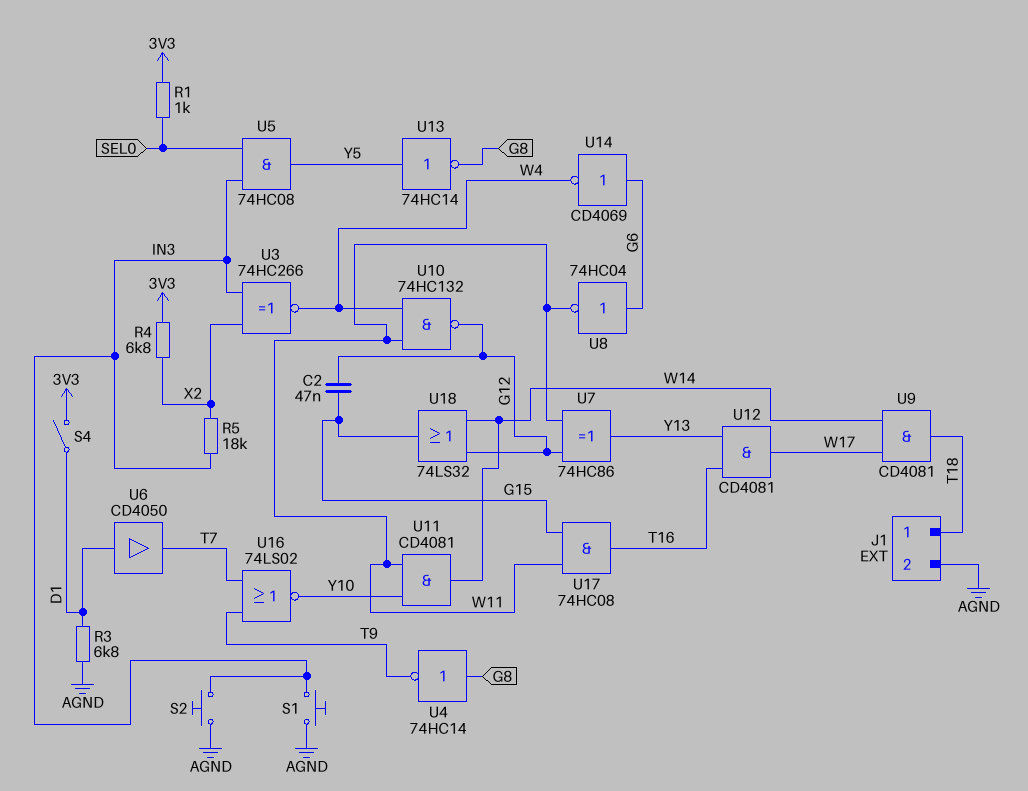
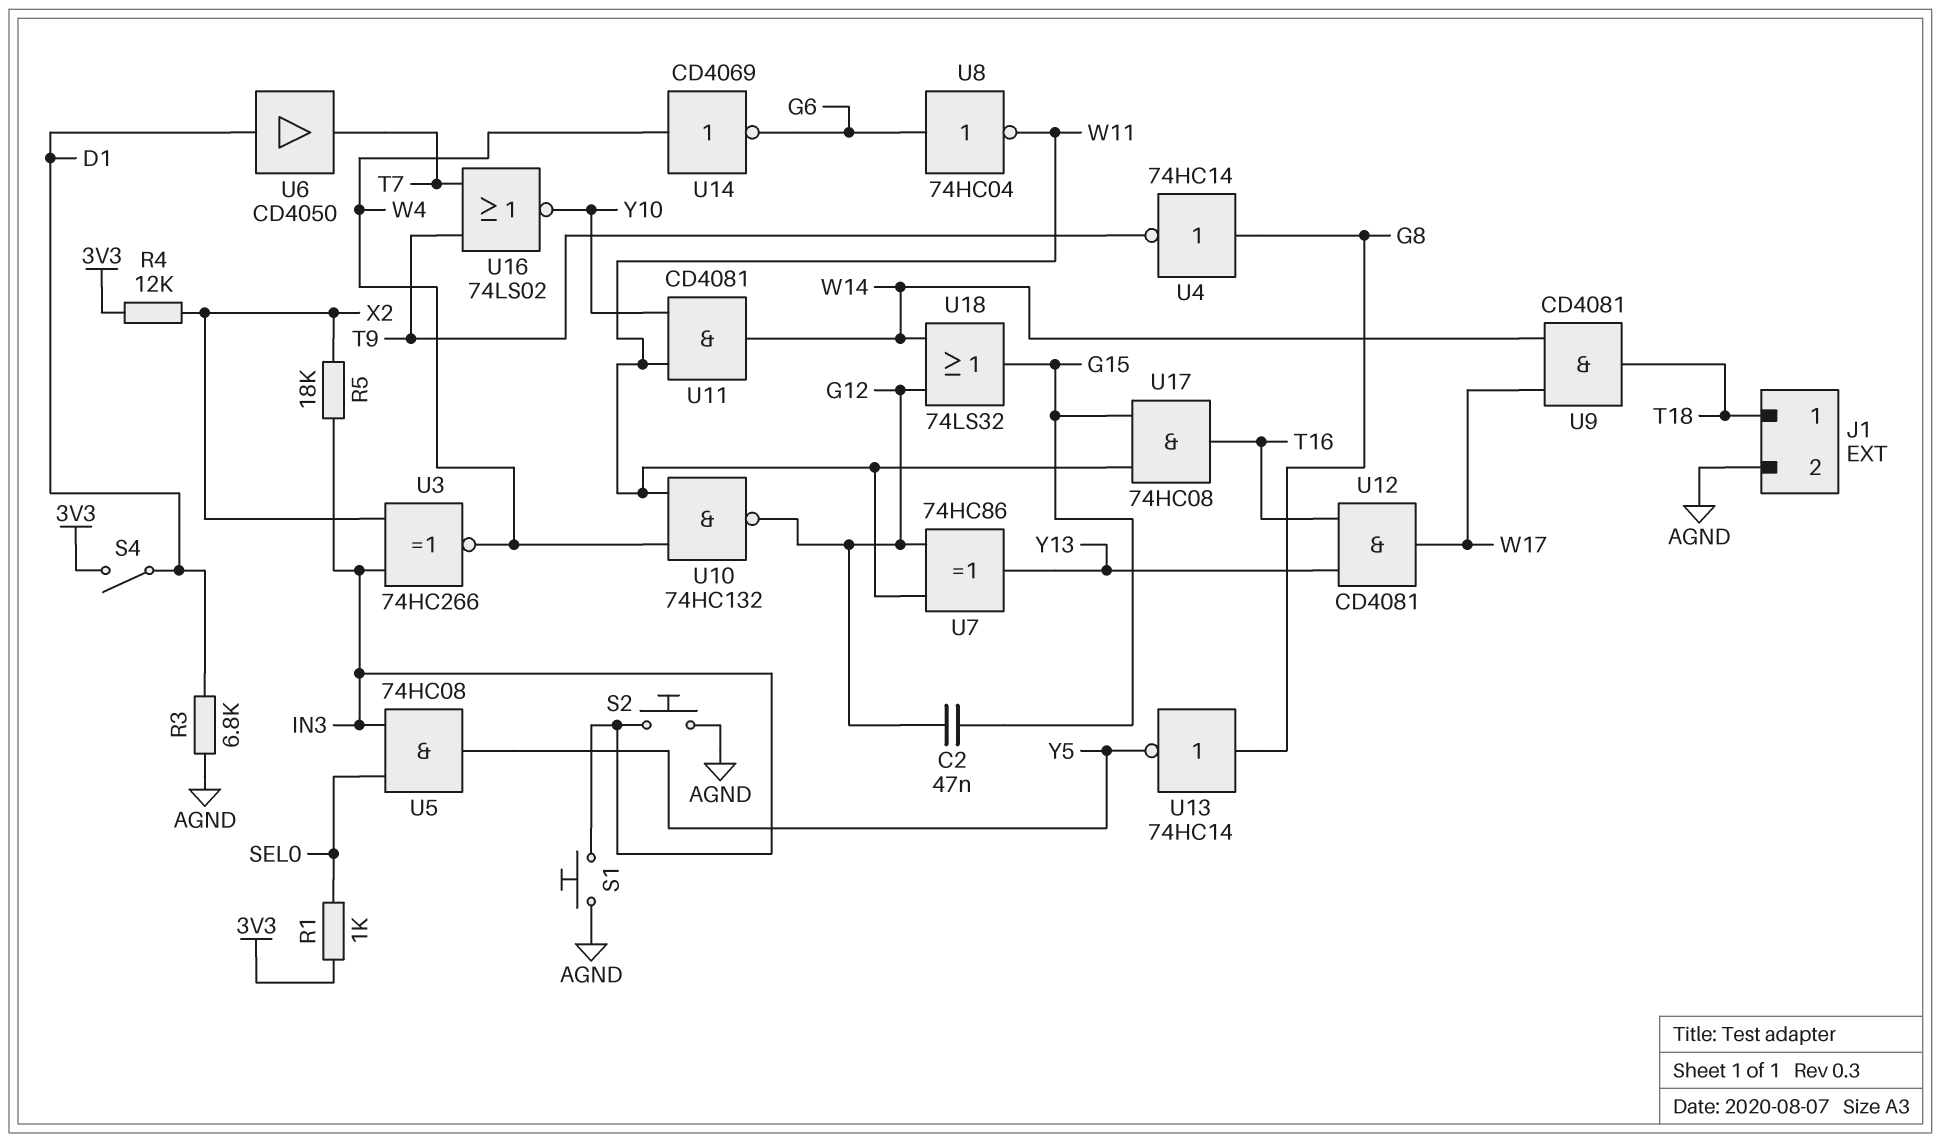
R4: 6.8k (3V3, X2) -> 12k (3V3, X2)
U13: NOT 74HC14 (in Y5, out G8) -> NOT 74HC14 (in G8, out Y5)
U14: NOT CD4069 (in G6, out W4) -> NOT CD4069 (in W4, out G6)

